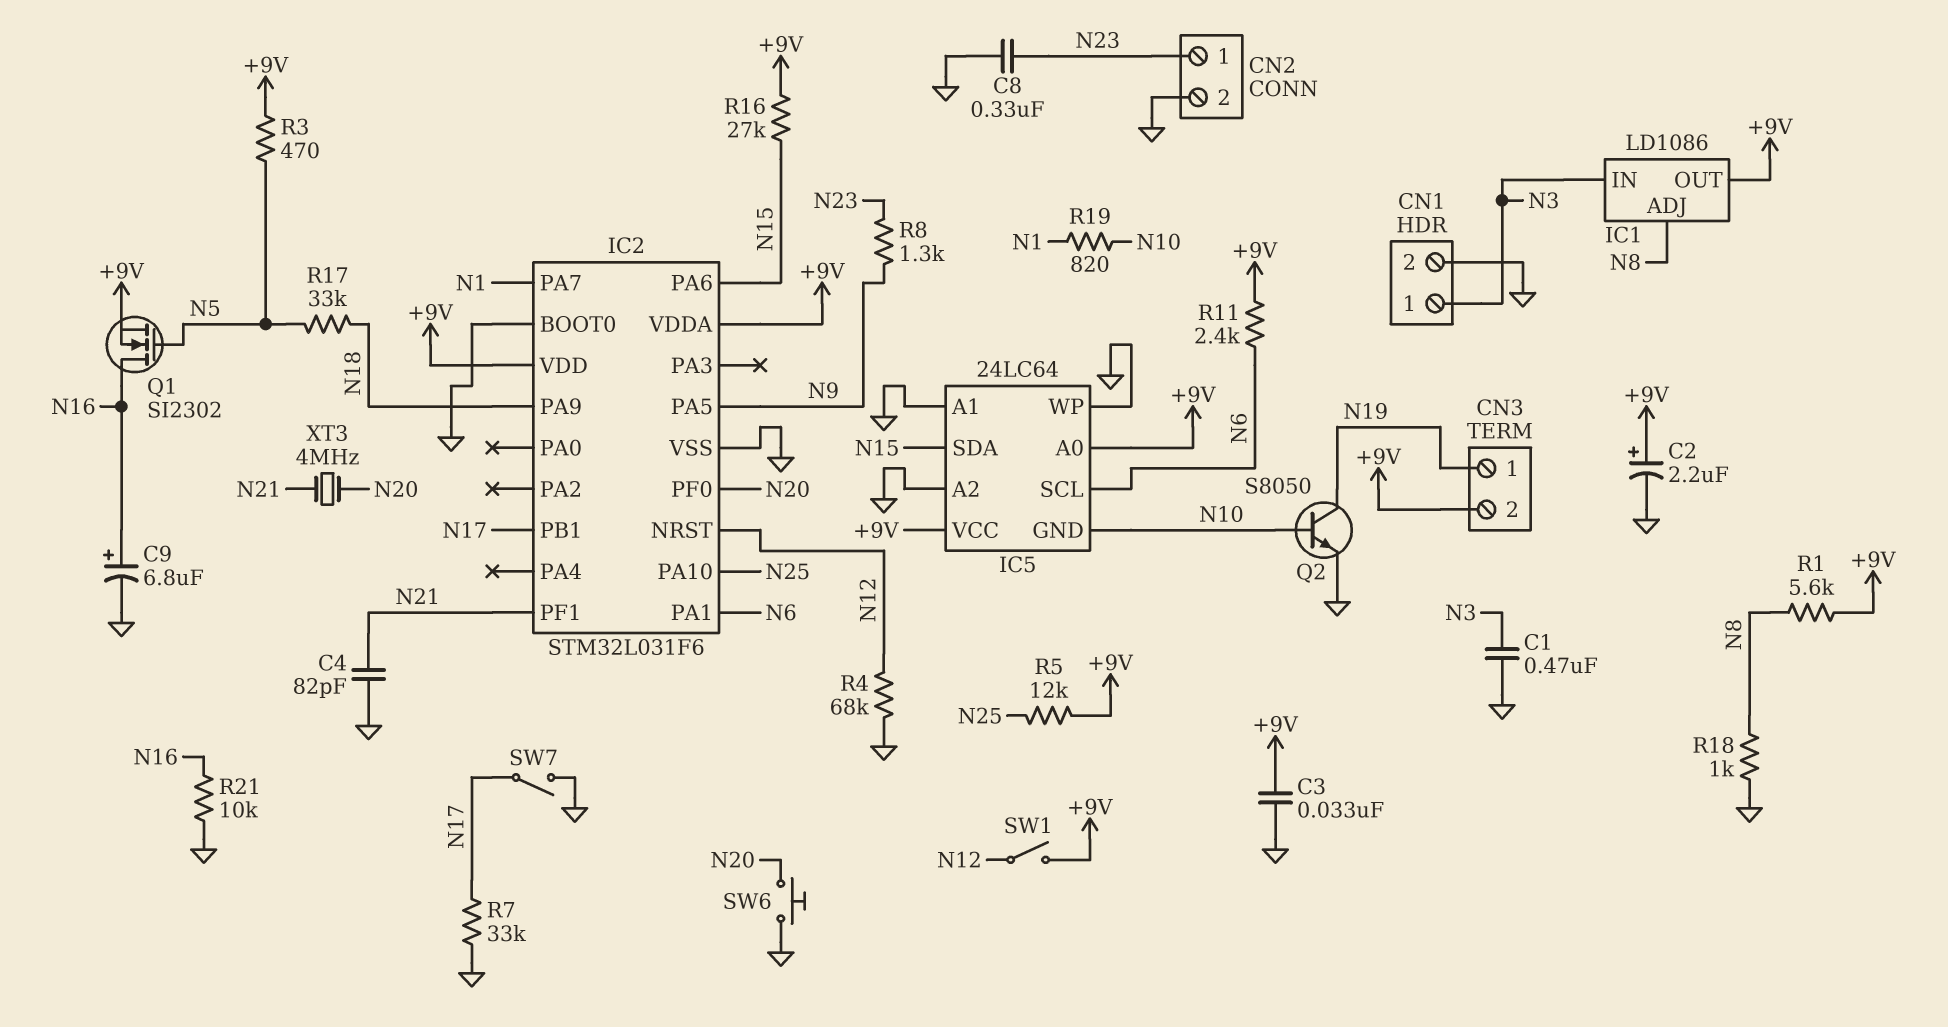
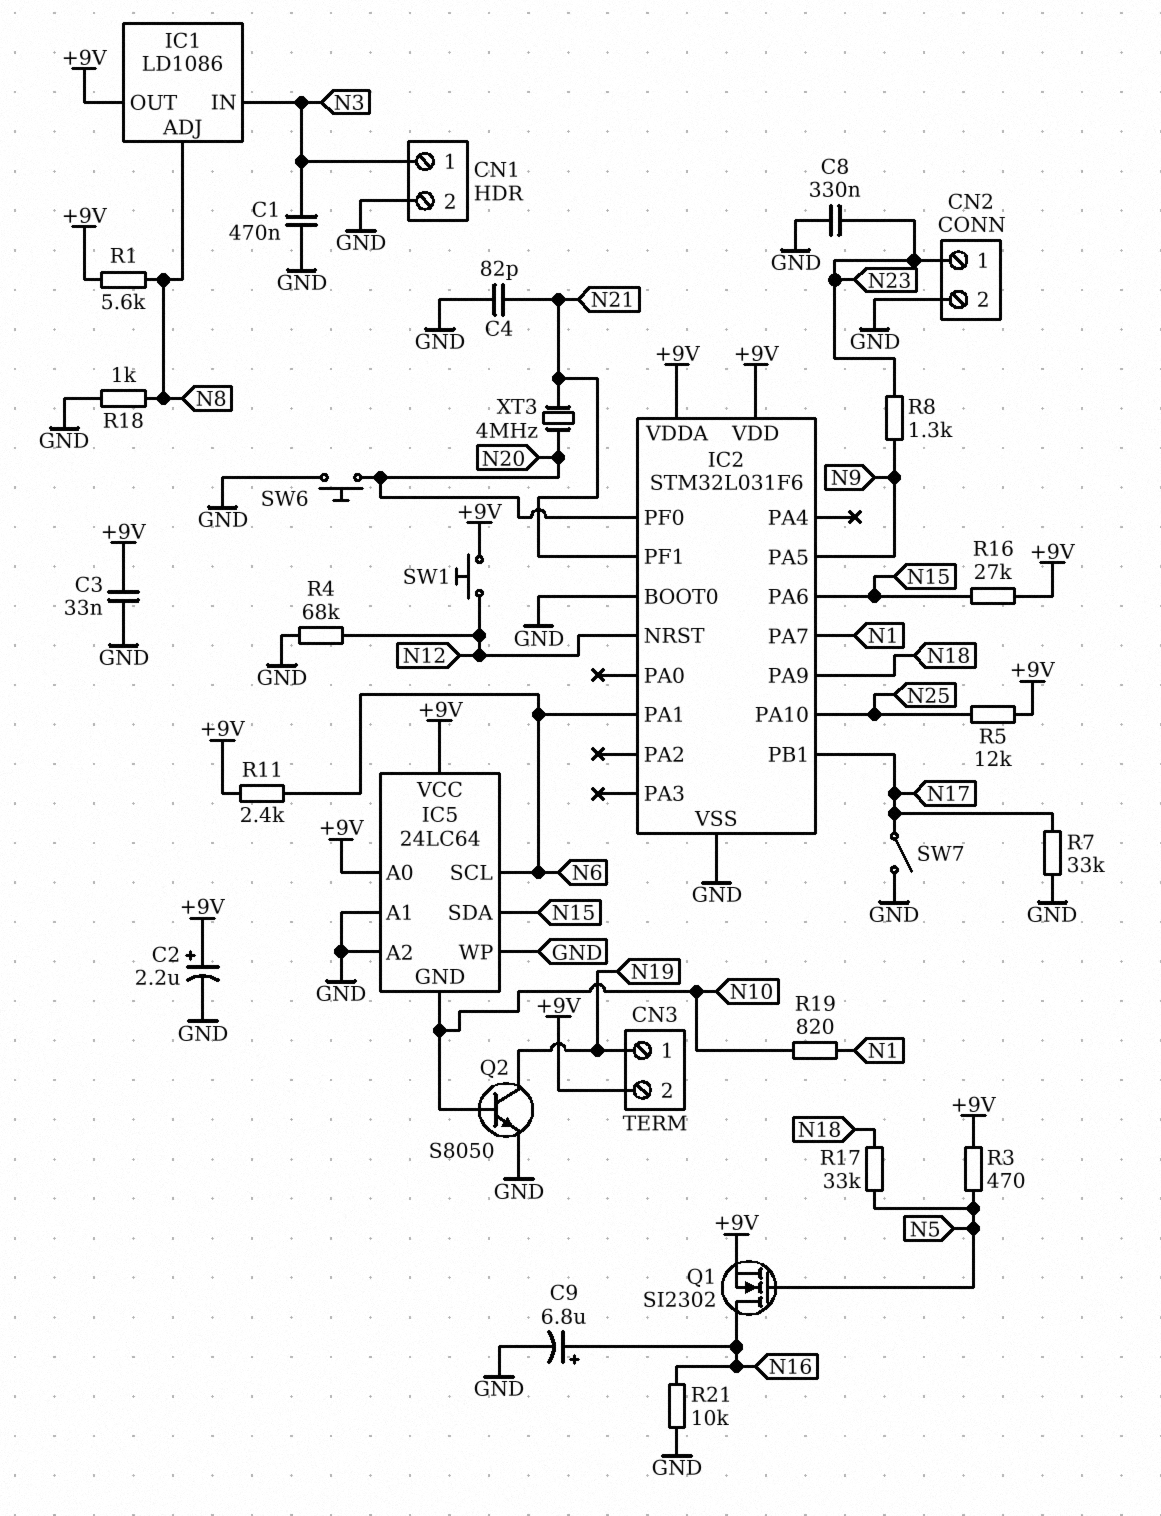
SW1: switch (+9V, N12) -> button (+9V, N12)

